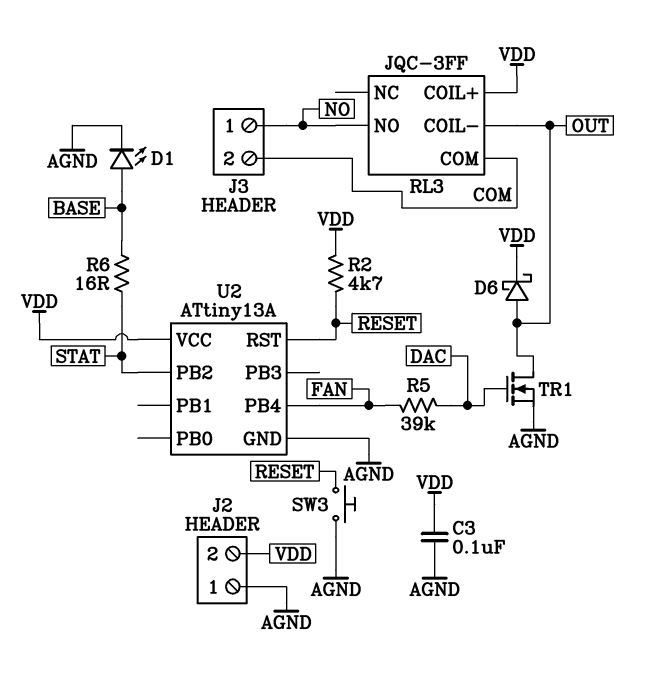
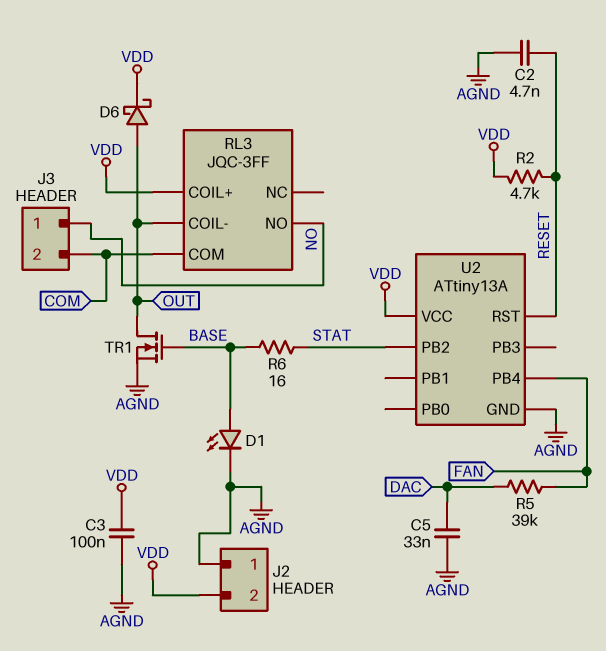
C2: none -> 4.7nF (AGND, RESET)
C5: none -> 33nF (AGND, DAC)
SW3: button (AGND, RESET) -> none
TR1: NMOS (G DAC, D OUT, S AGND) -> NMOS (G BASE, D OUT, S AGND)

